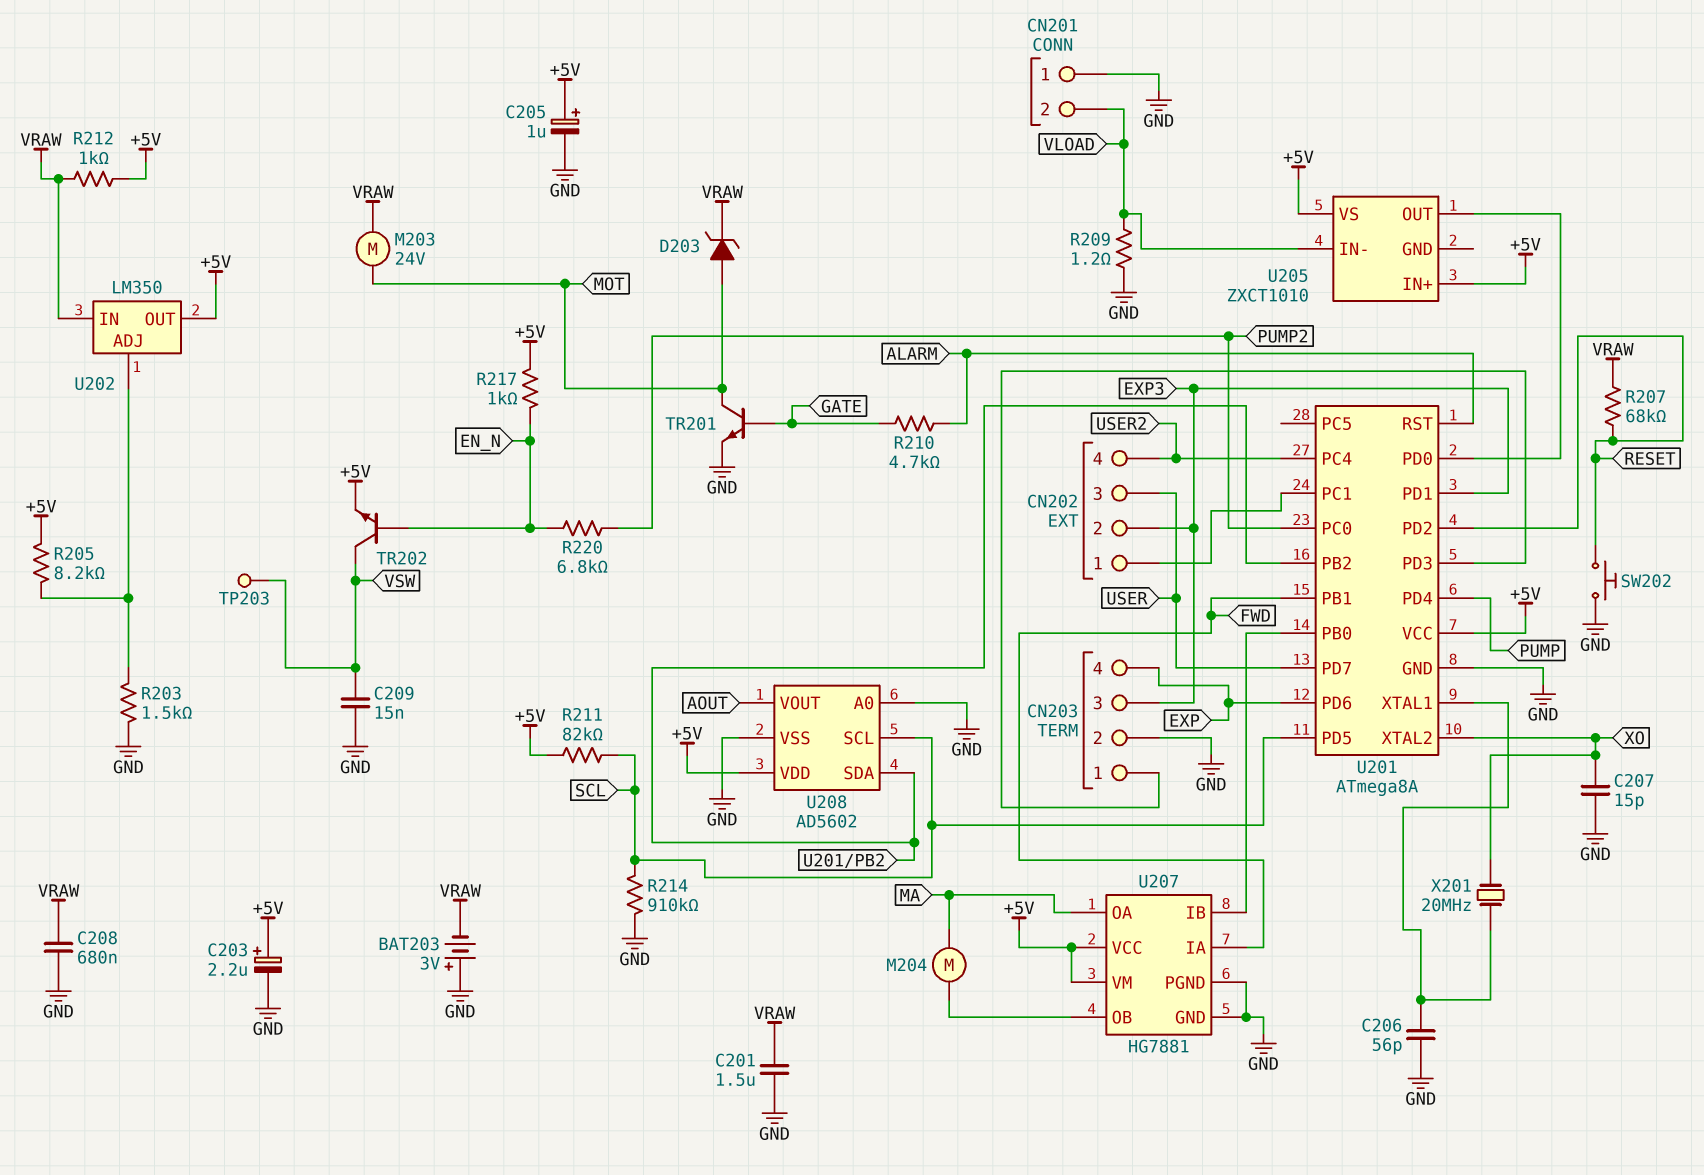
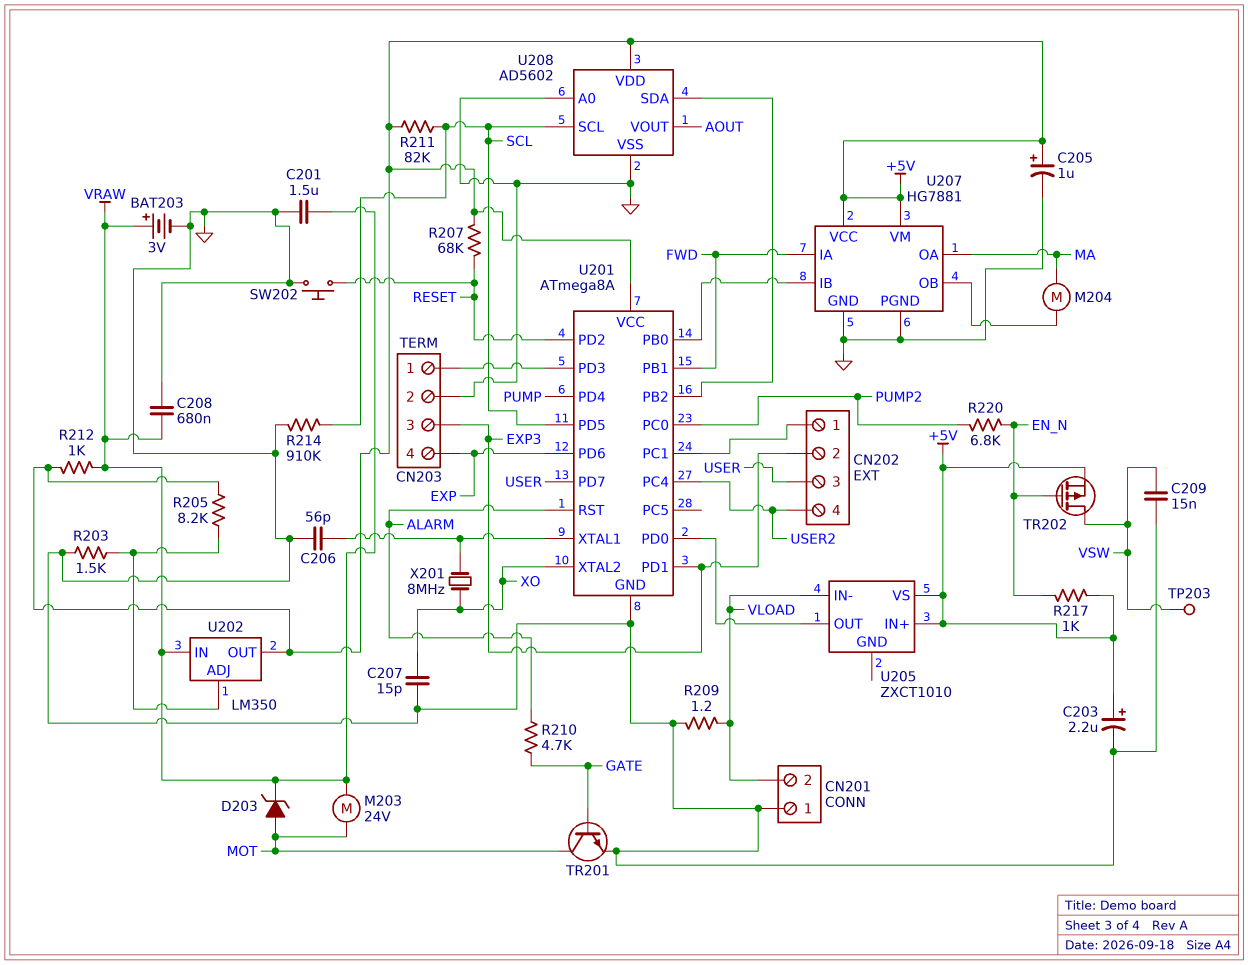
BAT203: 3V (plus GND, minus VRAW) -> 3V (plus VRAW, minus GND)
R207: 68k (RESET, VRAW) -> 68k (+5V, RESET)
TR202: NPN (B EN_N, C VSW, E +5V) -> PMOS (G EN_N, D VSW, S +5V)
X201: 20MHz (U201/XTAL1, XO) -> 8MHz (U201/XTAL1, XO)

